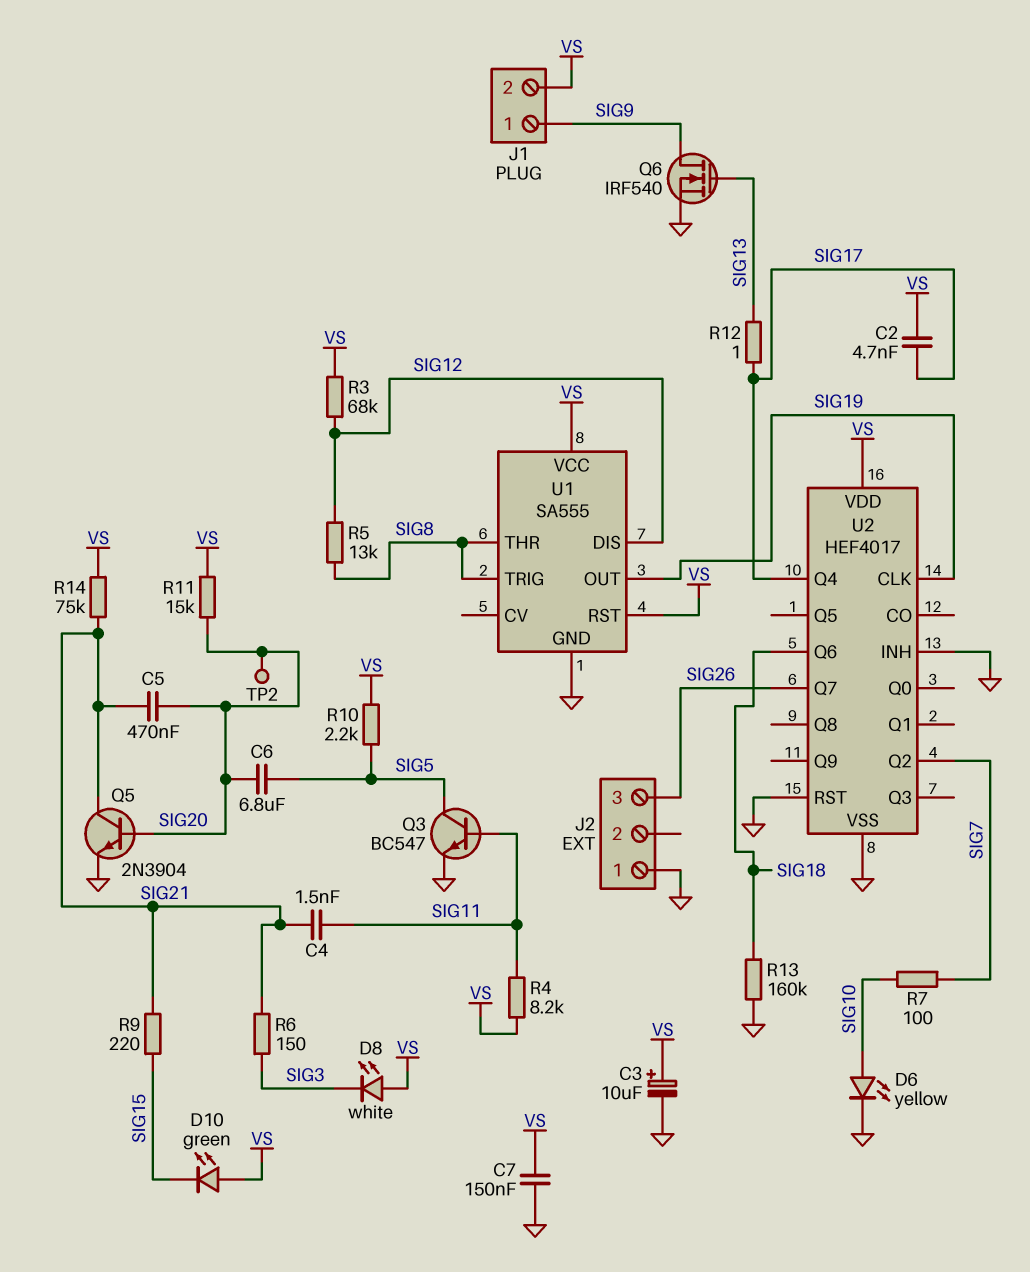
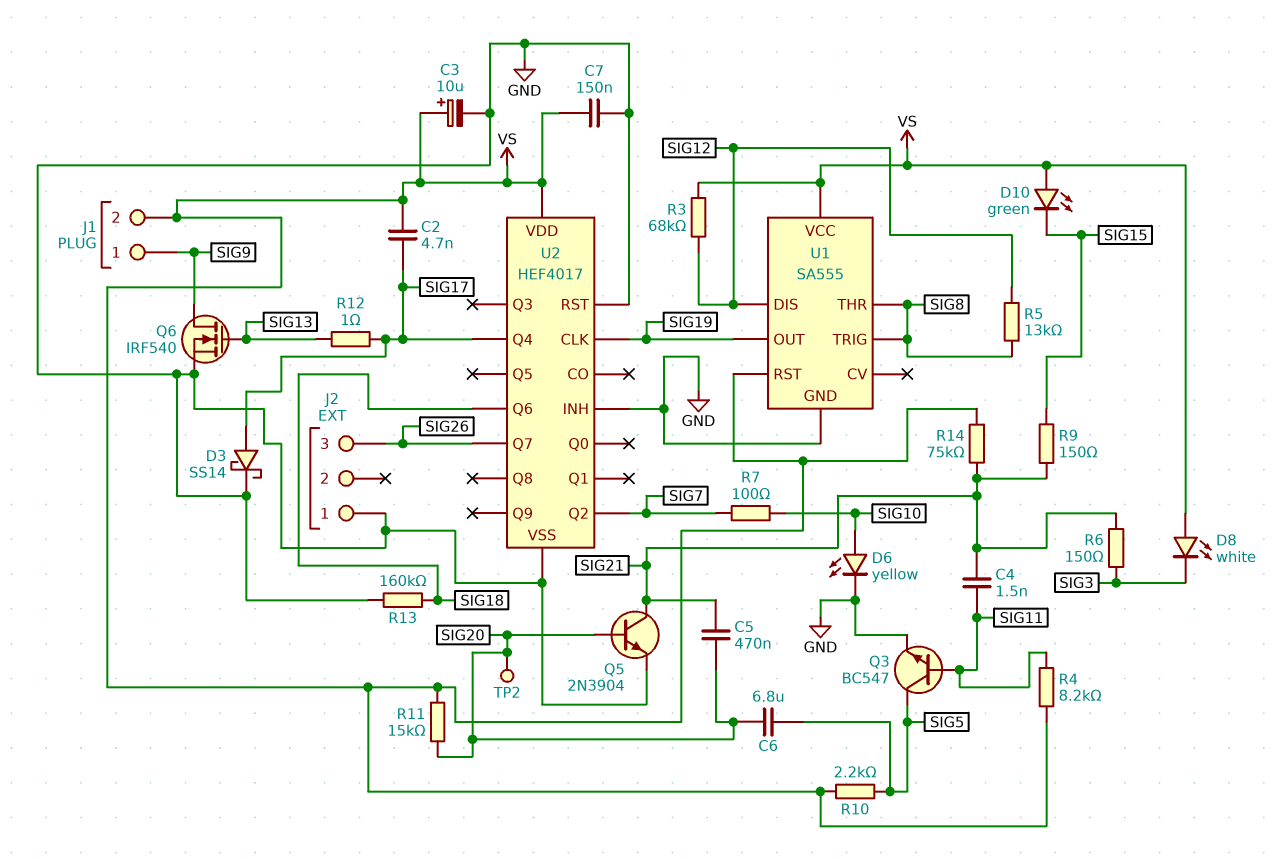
D3: none -> schottky SS14 (A SIG17, K GND)
R9: 220 (SIG15, SIG21) -> 150 (SIG15, SIG21)

